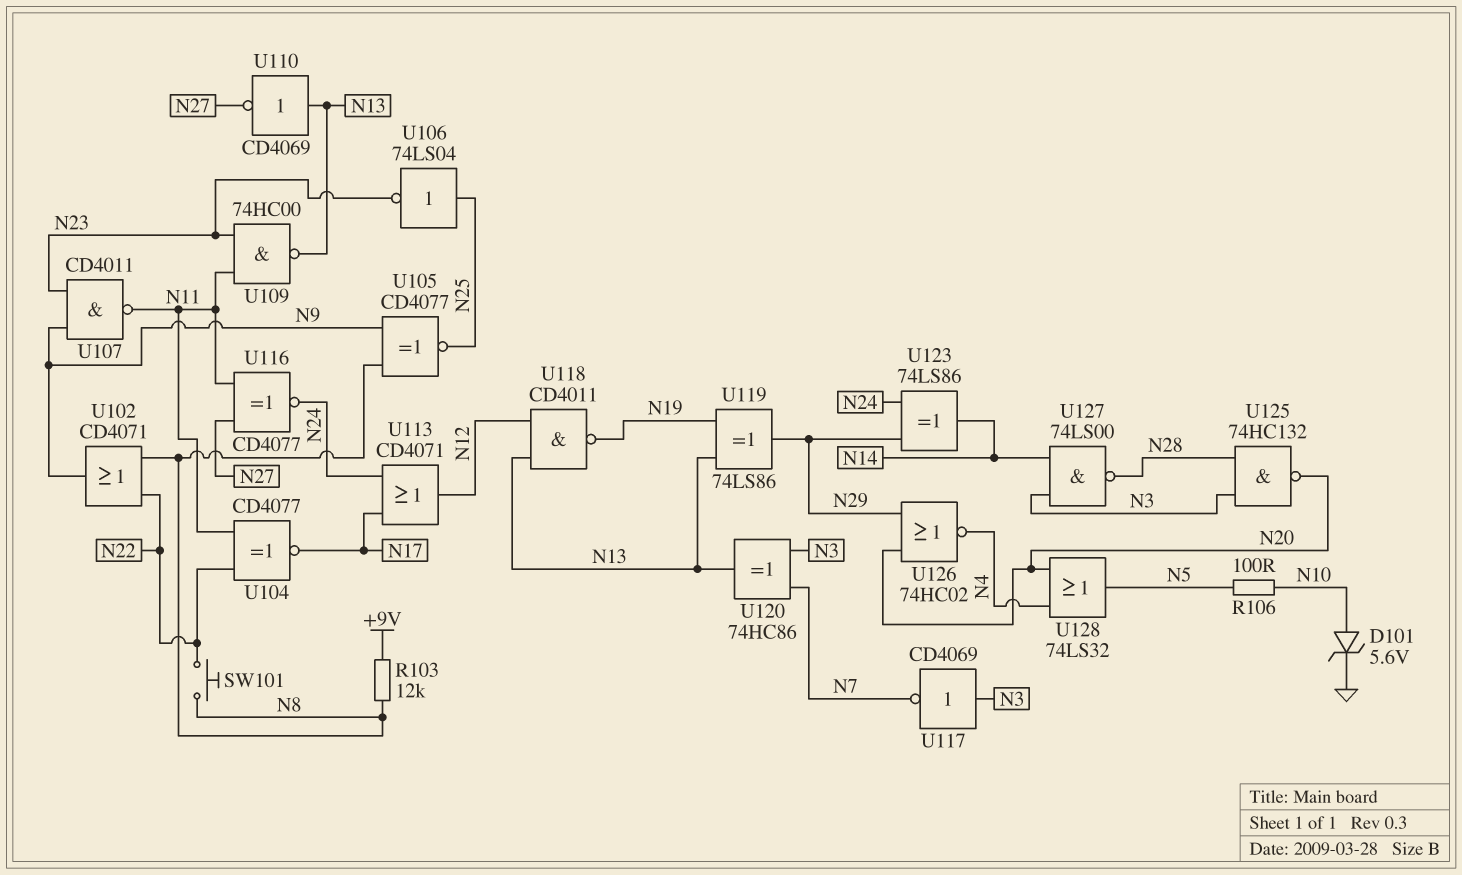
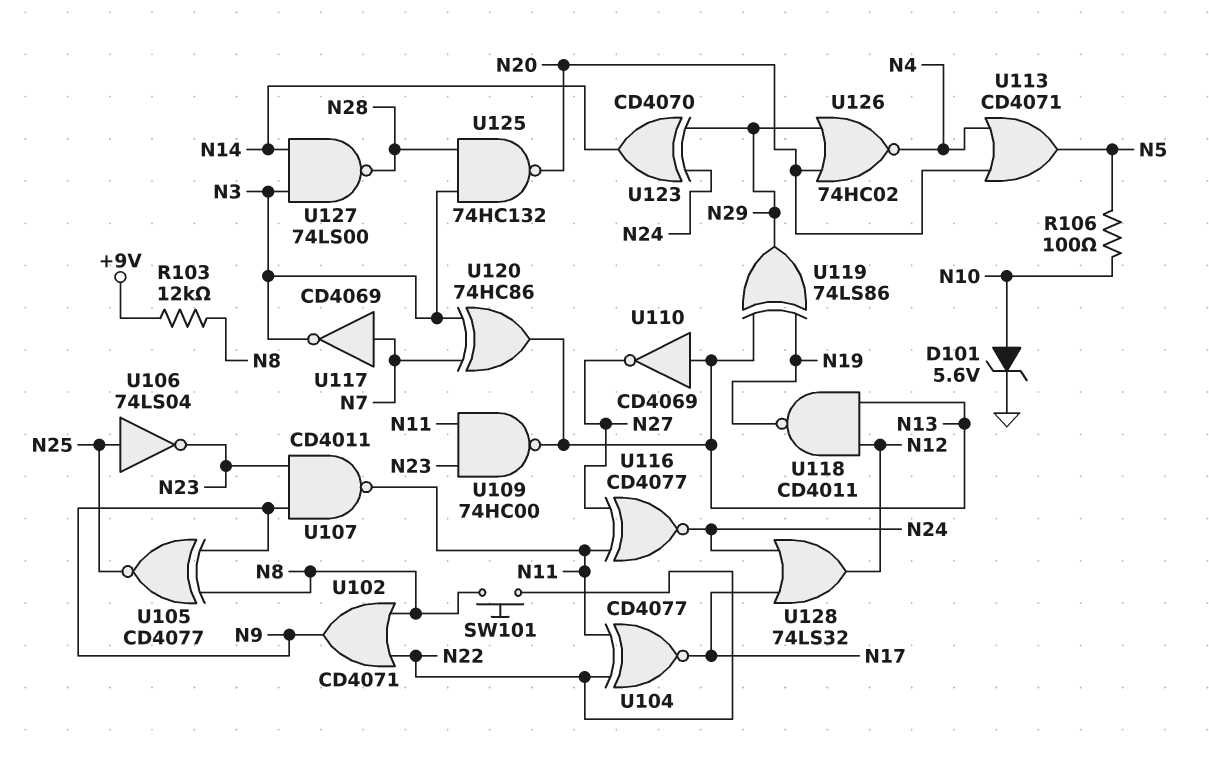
U113: OR CD4071 (in N17, in N24, out N12) -> OR CD4071 (in N4, in N20, out N5)
U117: NOT CD4069 (in N3, out N7) -> NOT CD4069 (in N7, out N3)
U123: XOR 74LS86 (in N24, in N29, out N14) -> XOR CD4070 (in N24, in N29, out N14)
U128: OR 74LS32 (in N4, in N20, out N5) -> OR 74LS32 (in N17, in N24, out N12)

